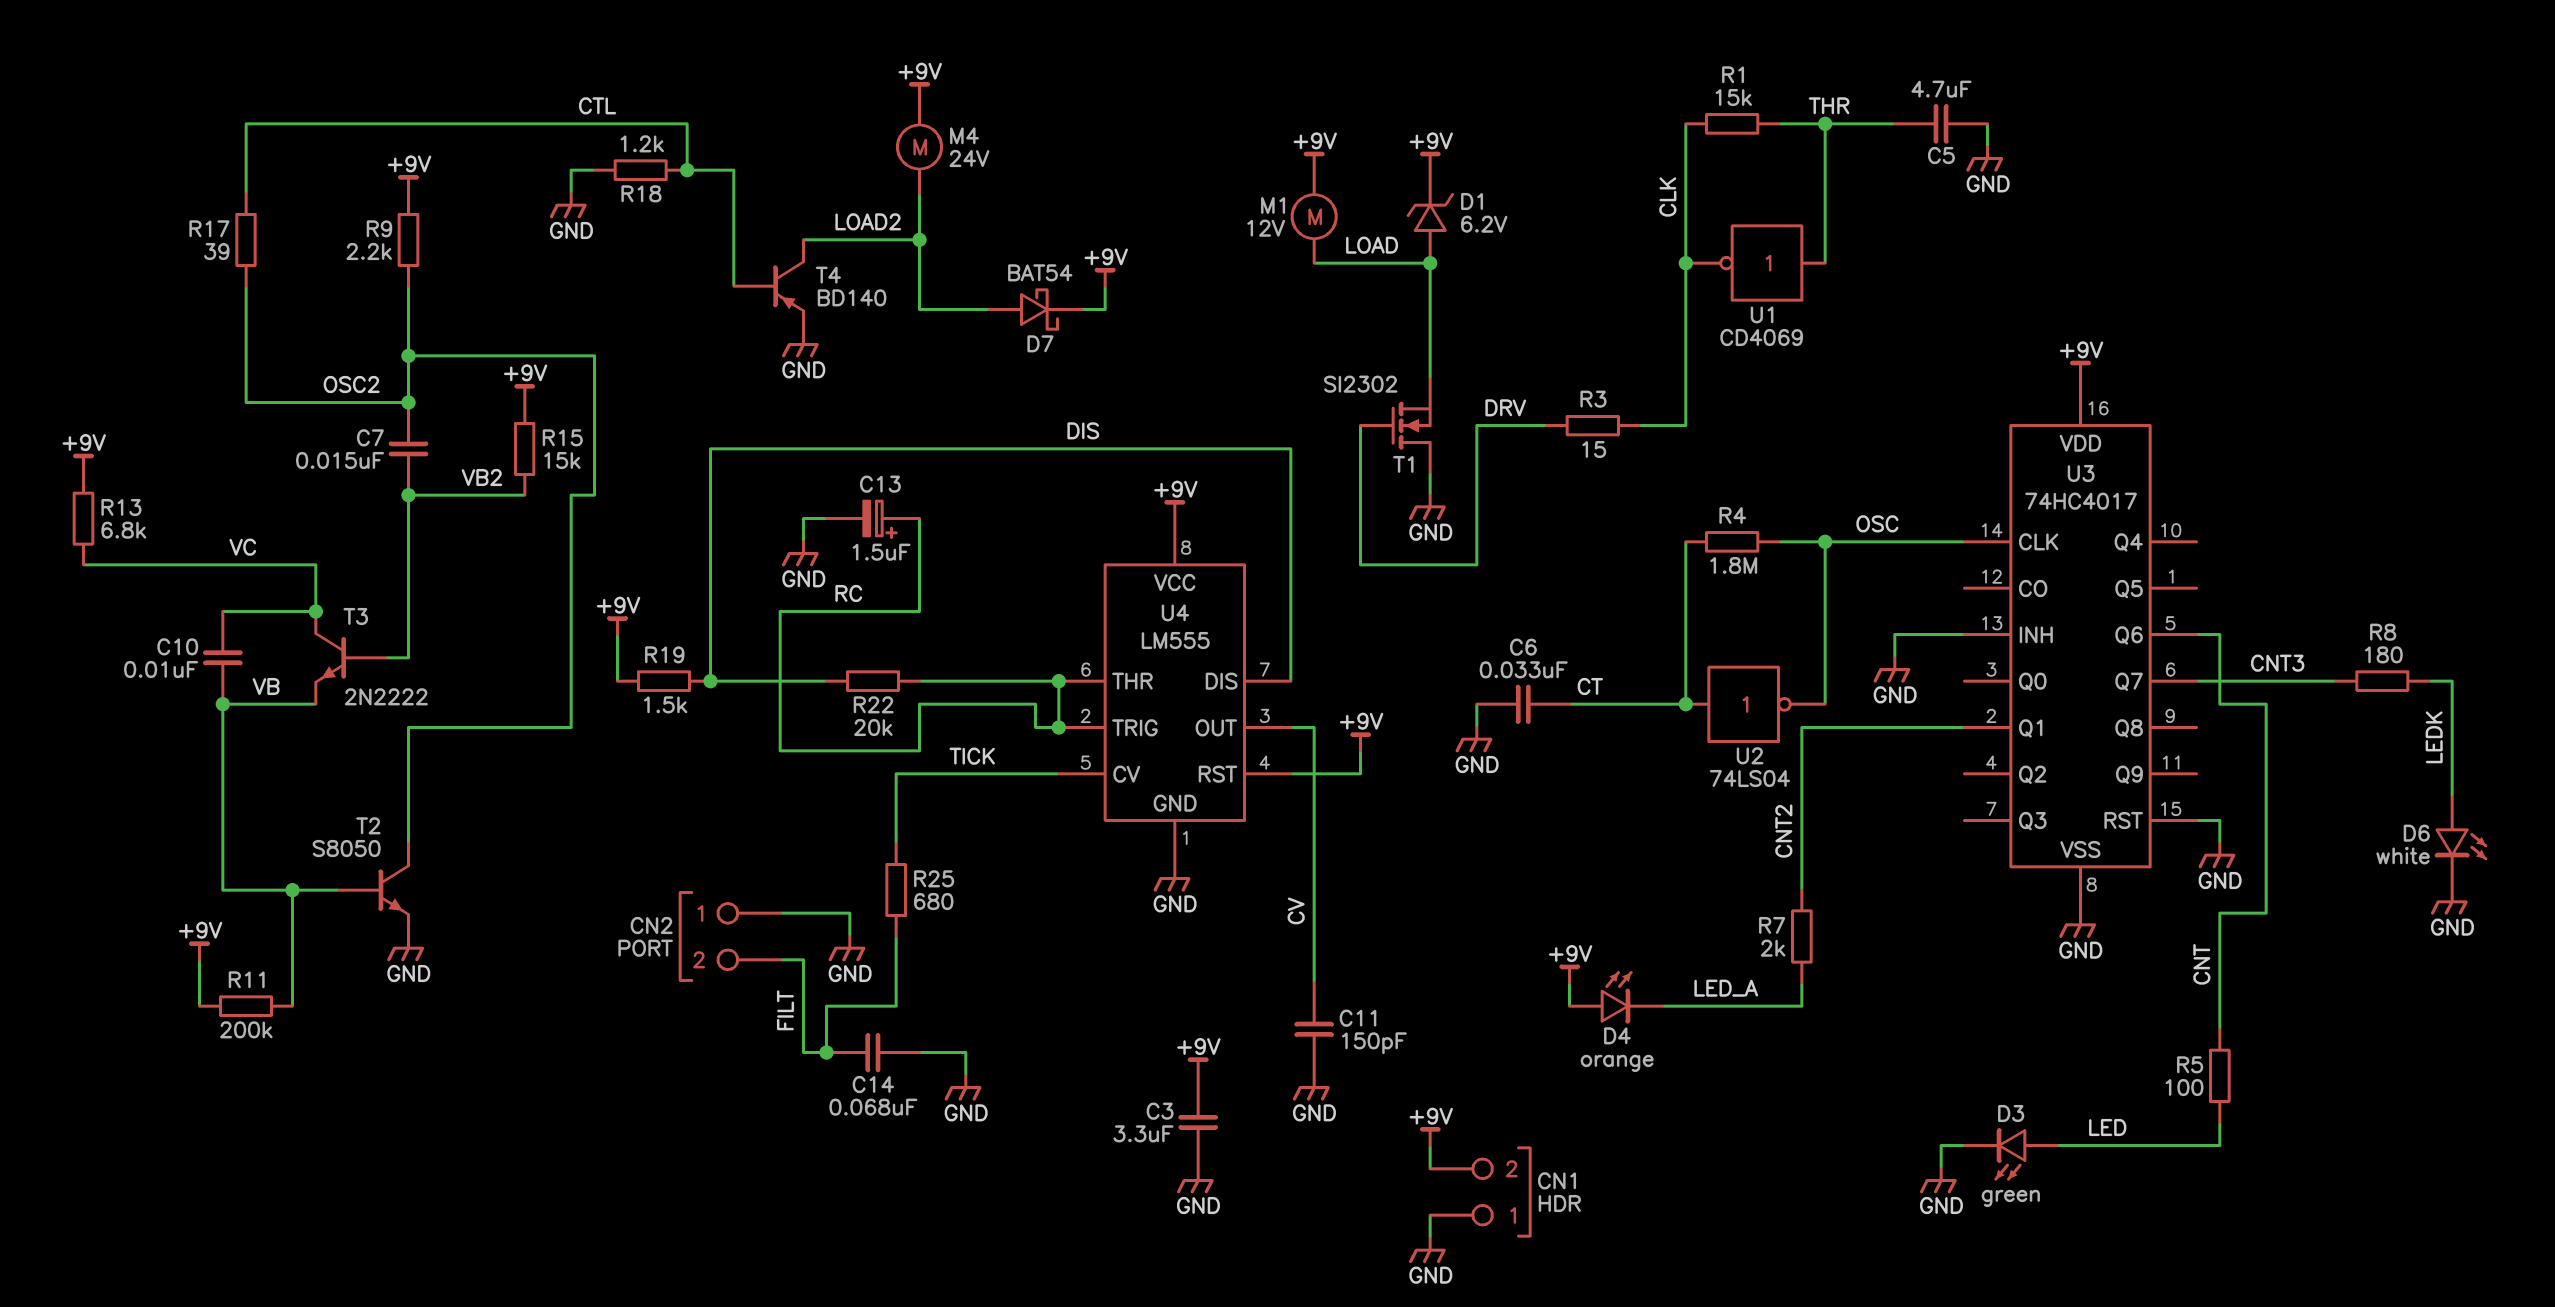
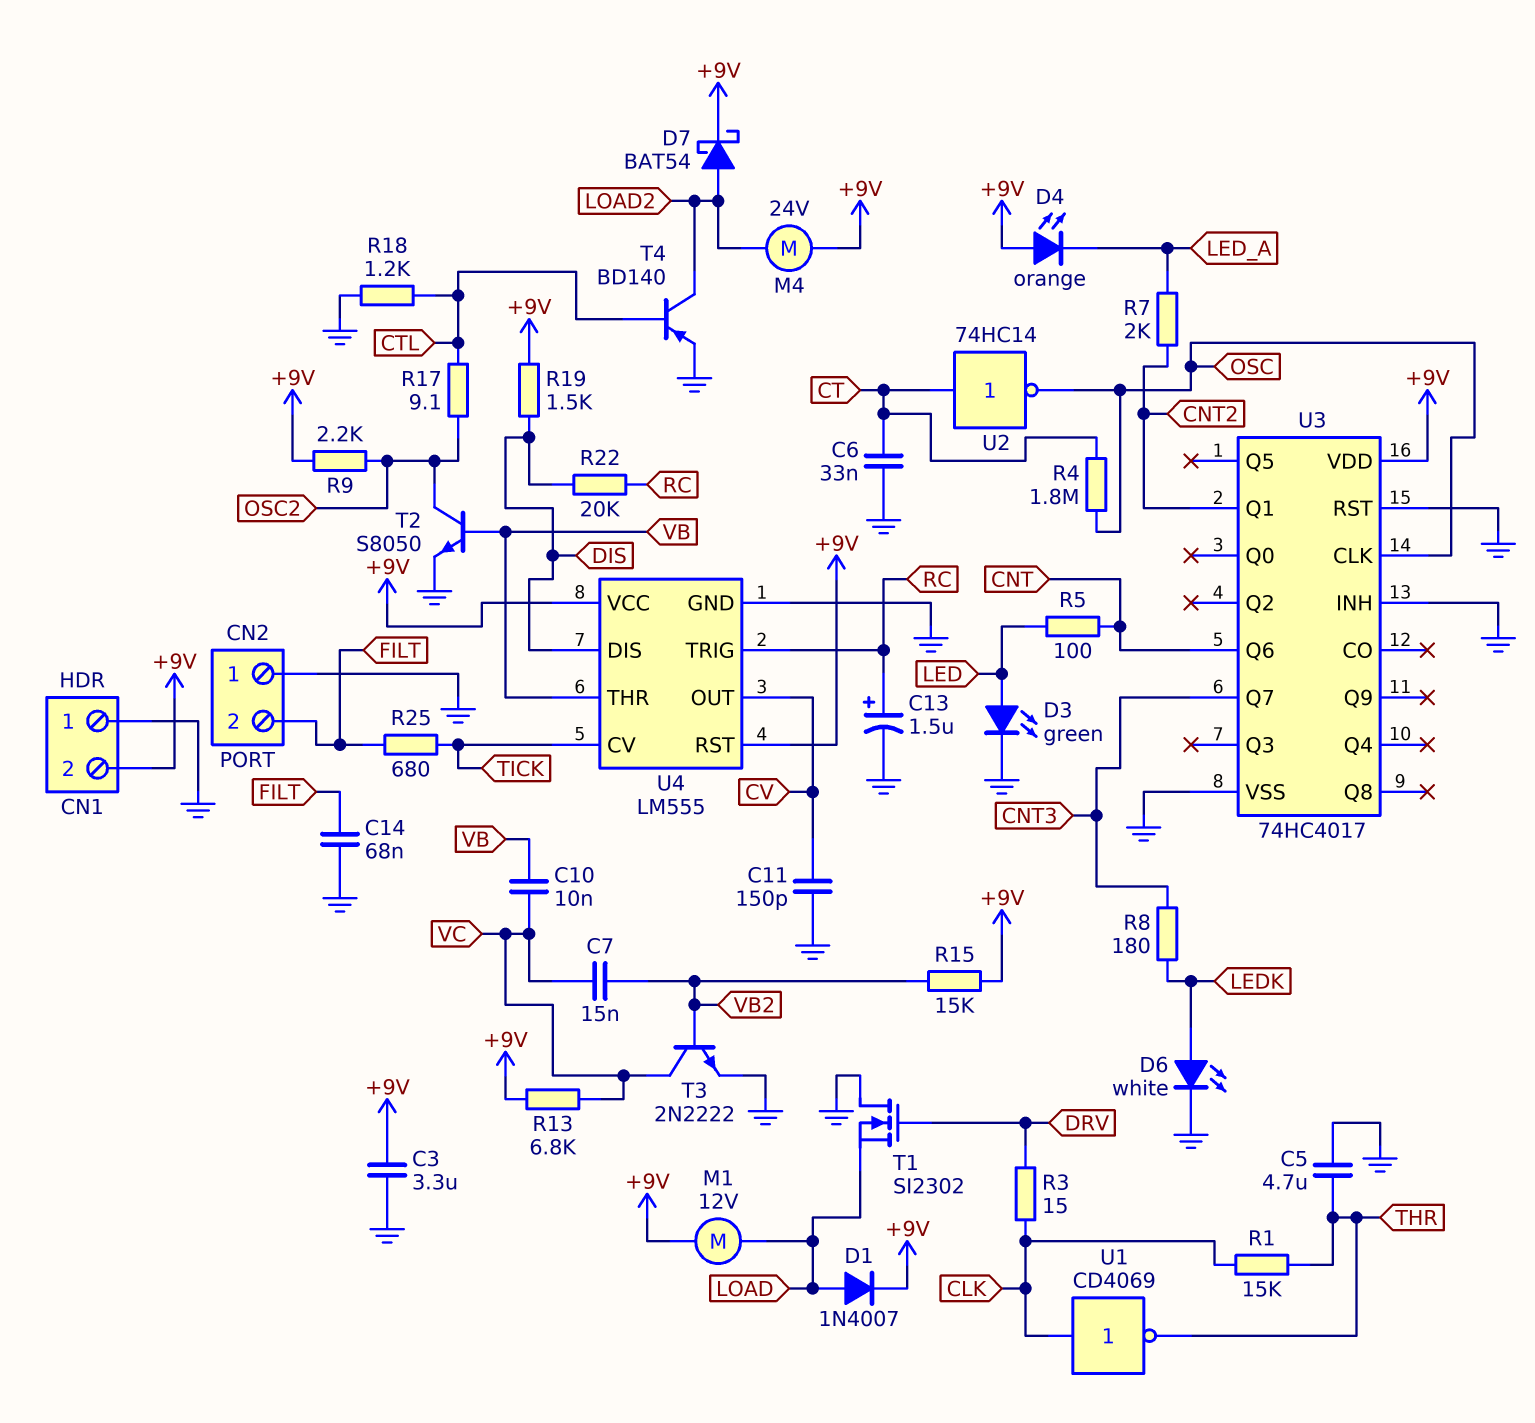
C7: 15nF (OSC2, VB2) -> 15nF (VB2, VC)
D1: zener 6.2V (A LOAD, K +9V) -> diode 1N4007 (A LOAD, K +9V)
R11: 200k (+9V, VB) -> none
R17: 39 (CTL, OSC2) -> 9.1 (CTL, OSC2)
T3: NPN 2N2222 (B VB2, C VC, E VB) -> NPN 2N2222 (B VB2, C VC, E GND)
U1: NOT CD4069 (in THR, out CLK) -> NOT CD4069 (in CLK, out THR)
U2: NOT 74LS04 (in CT, out OSC) -> NOT 74HC14 (in CT, out OSC)
U4 pin THR: RC -> VB

